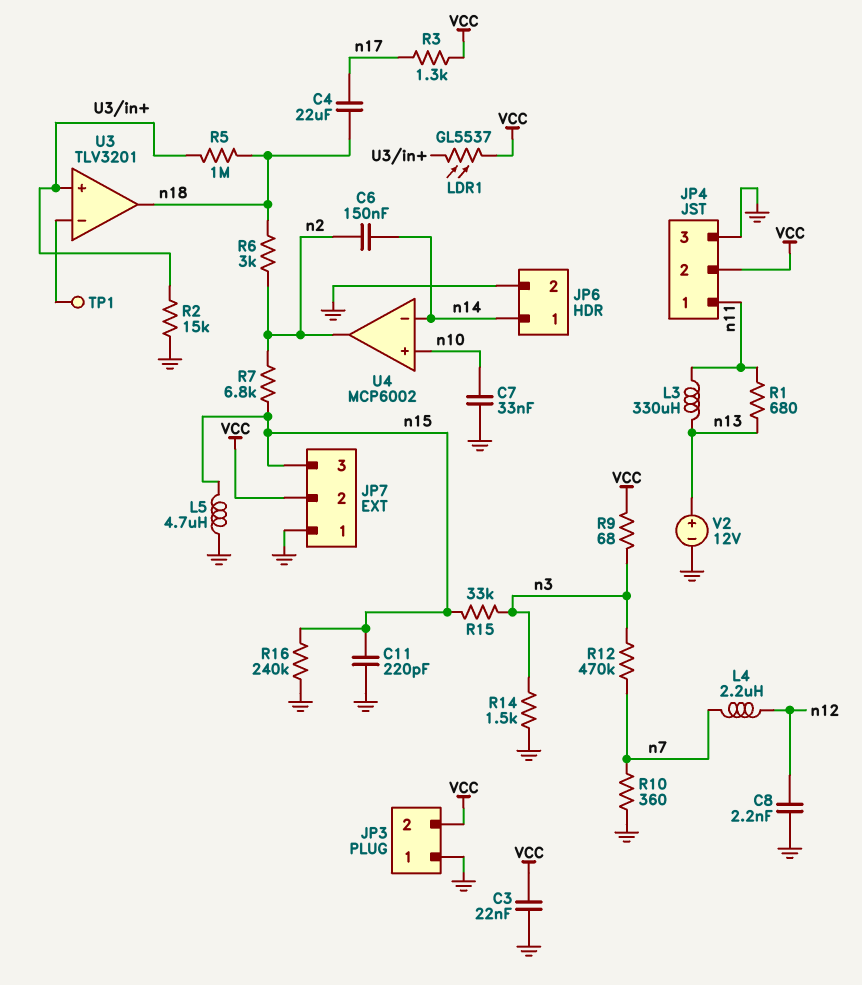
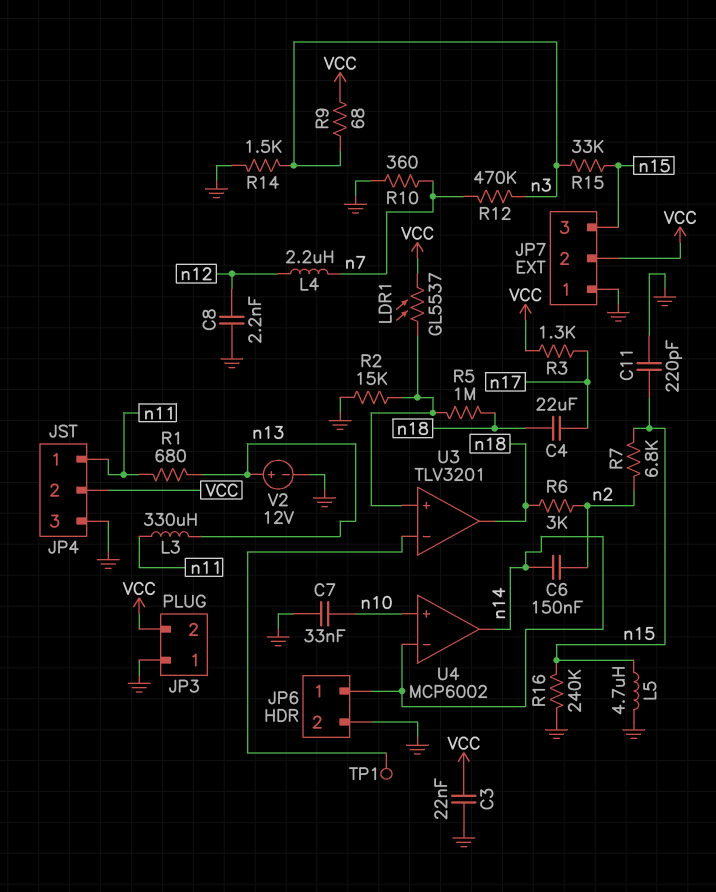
U4 pin out: n2 -> n14

